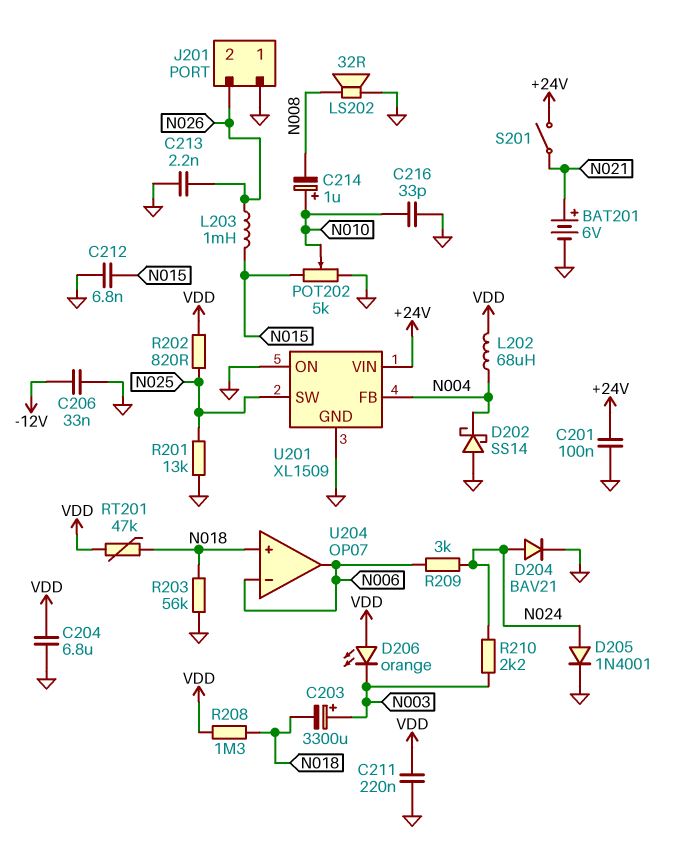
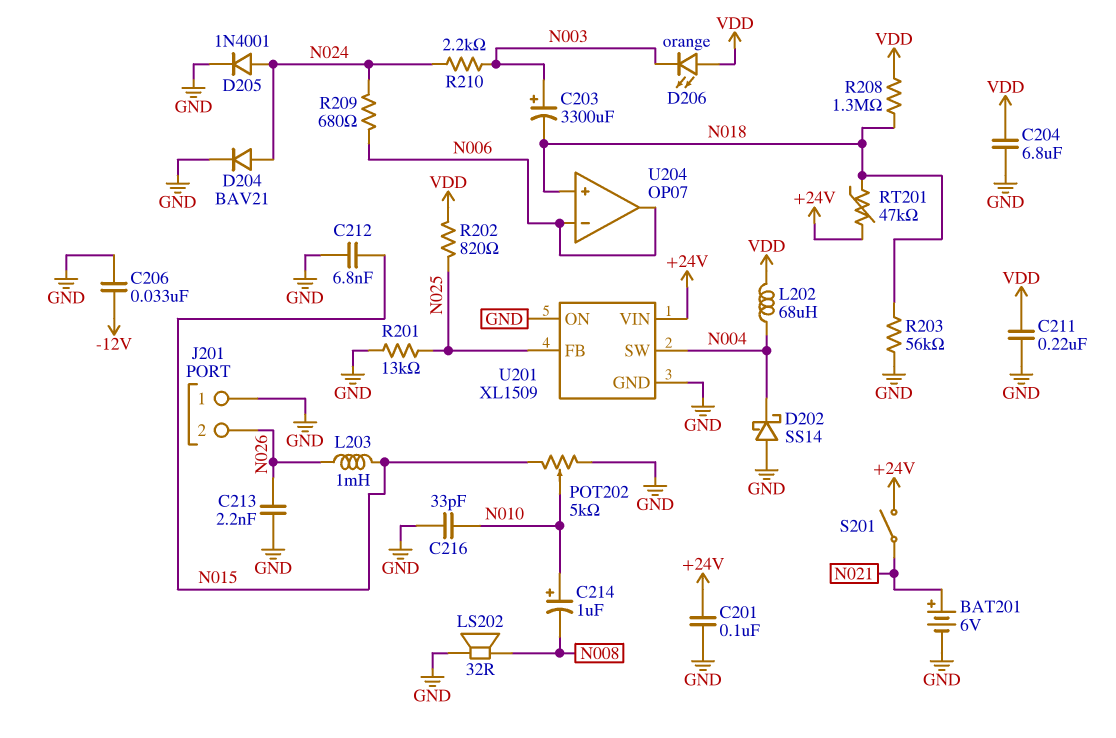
R209: 3k (N006, N024) -> 680 (N006, N024)
RT201: 47k (N018, VDD) -> 47k (+24V, N018)
U201 pin FB: N004 -> N025
U201 pin SW: N025 -> N004

